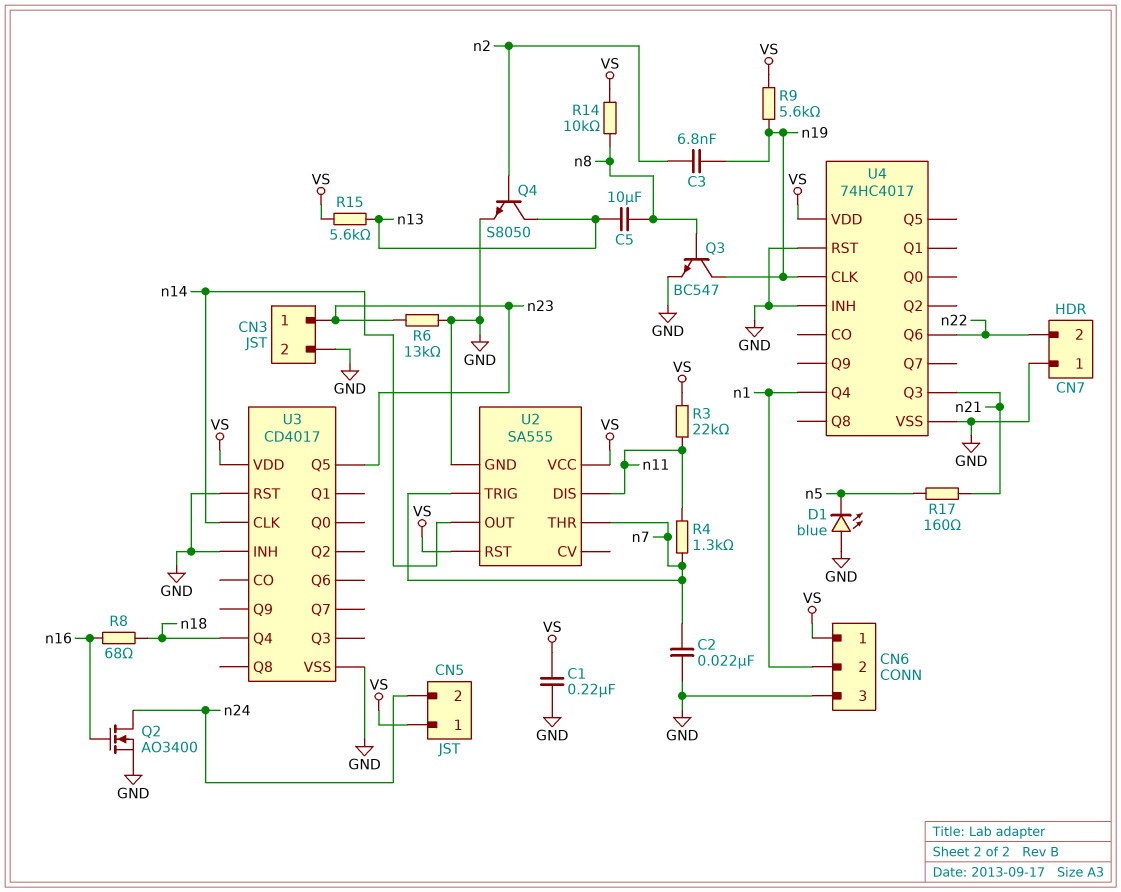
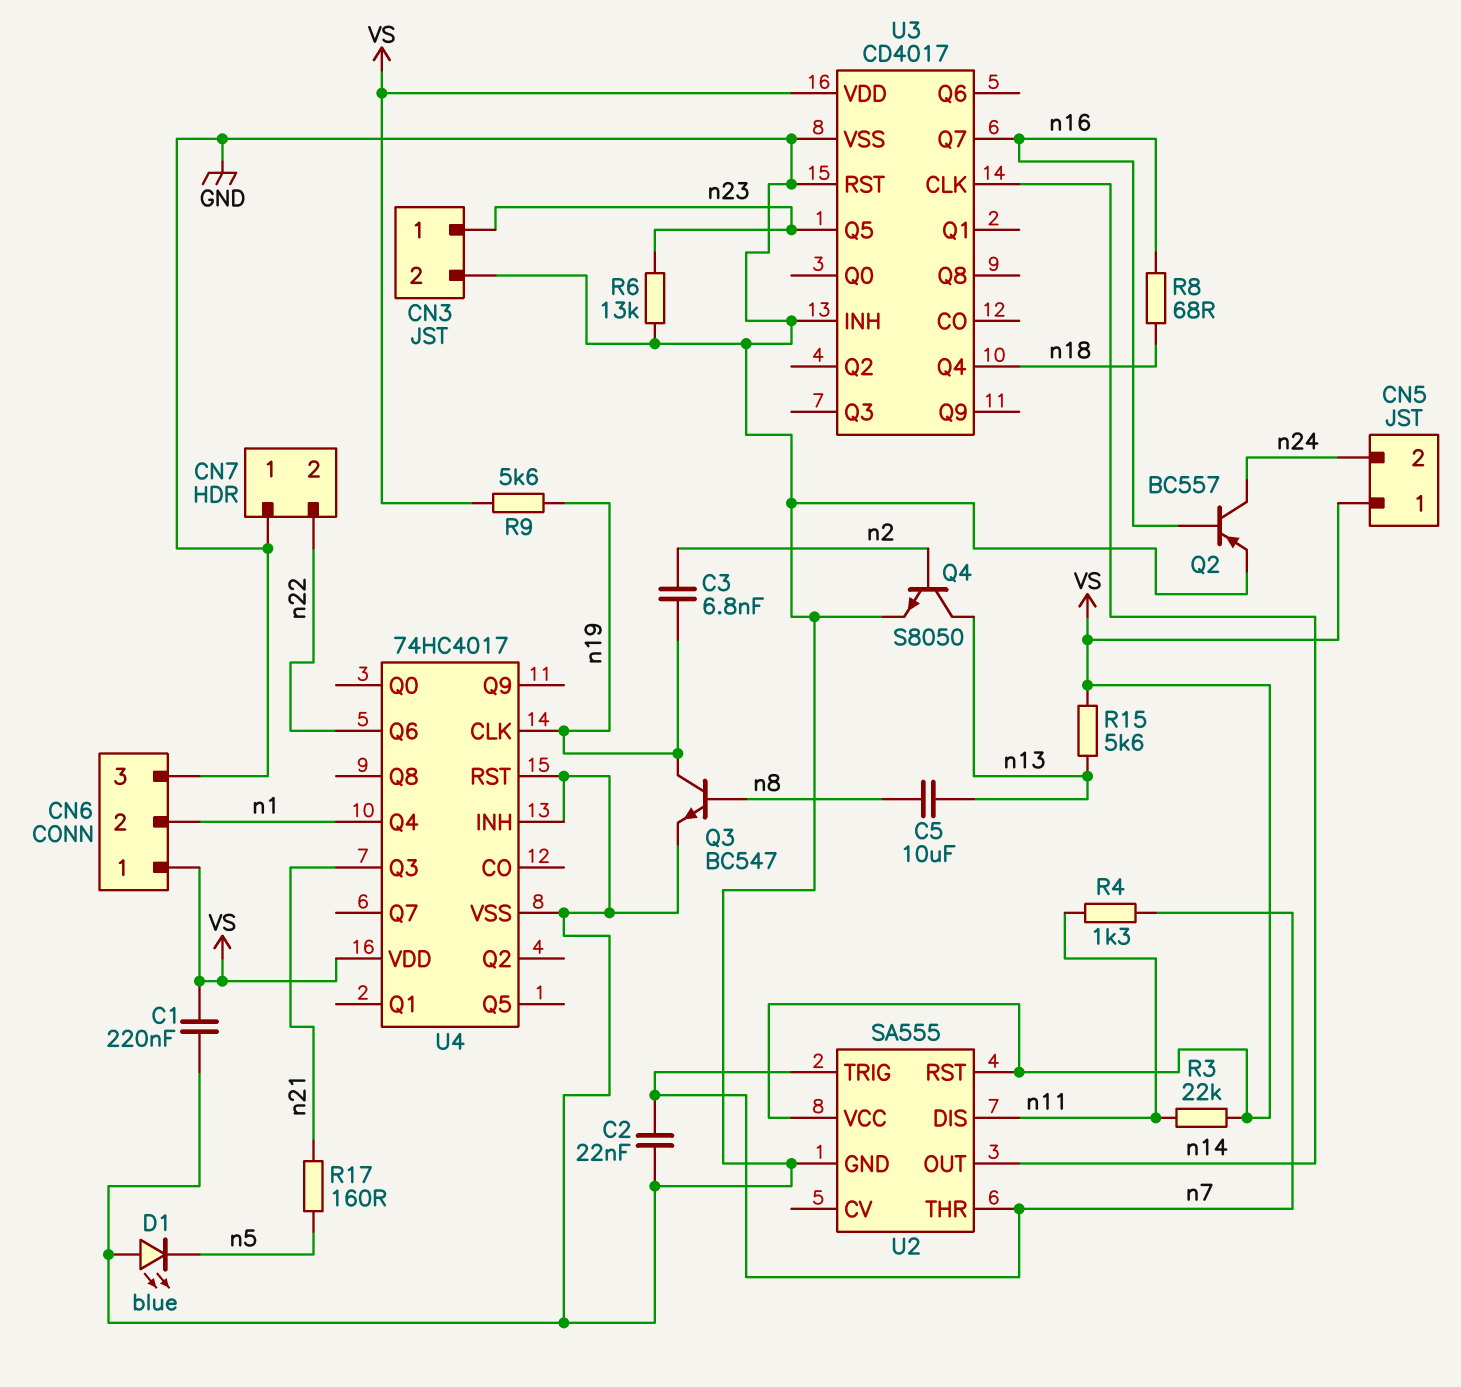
Q2: NMOS AO3400 (G n16, D n24, S GND) -> PNP BC557 (B n16, C n24, E GND)
R14: 10k (VS, n8) -> none
U3 pin Q7: none -> n16

